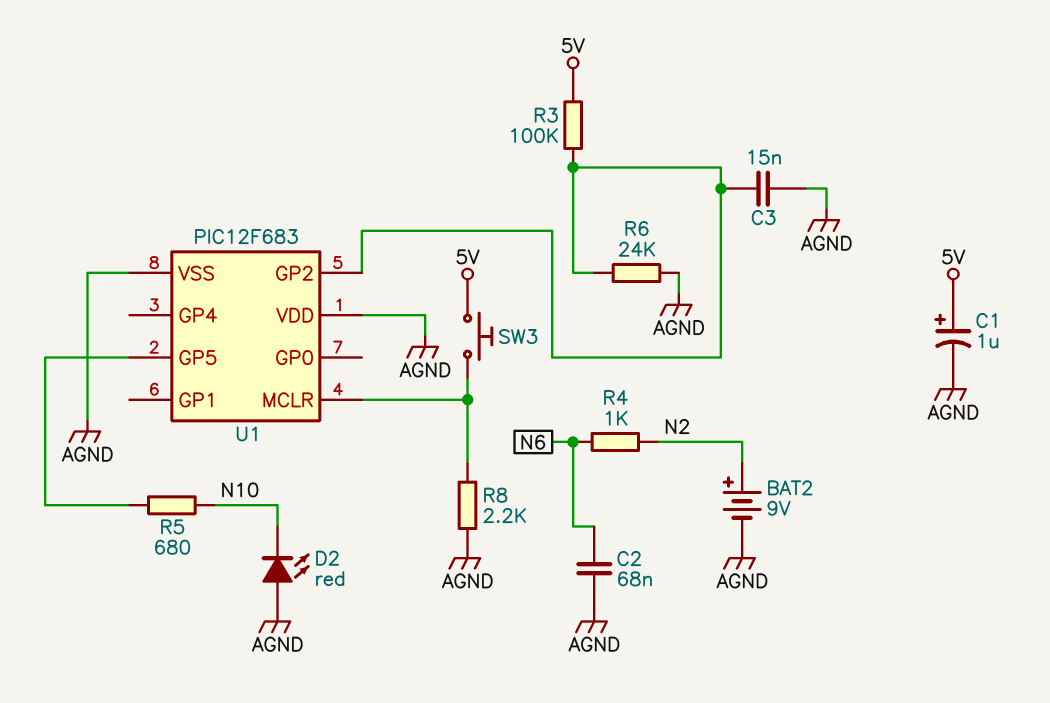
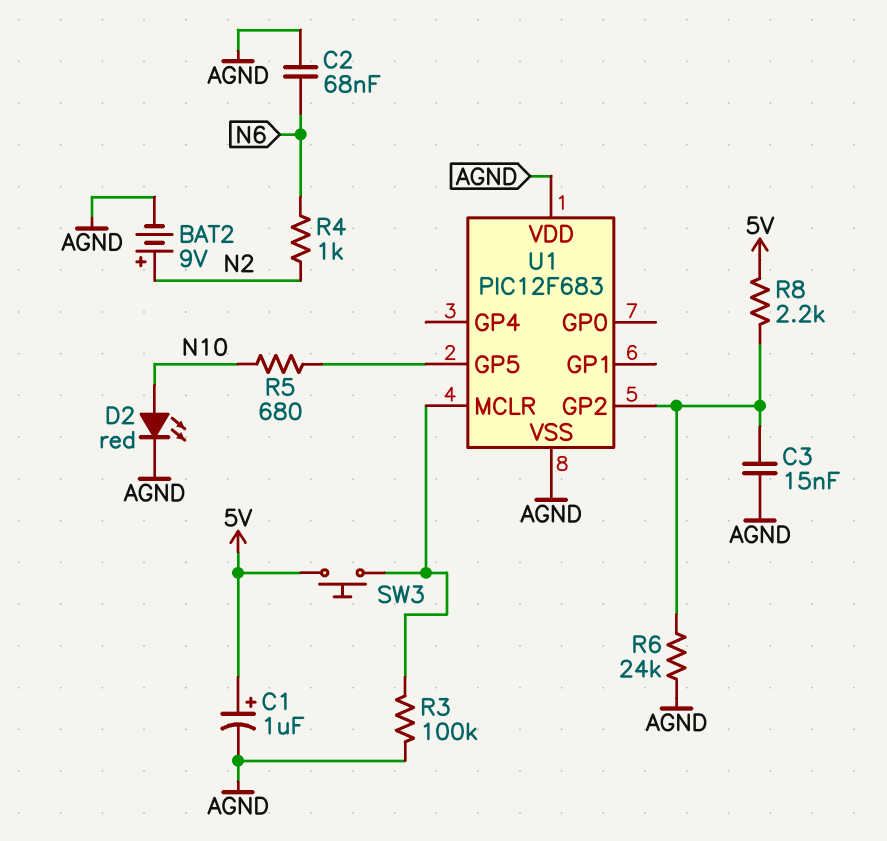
D2: LED red (A AGND, K N10) -> LED red (A N10, K AGND)
R3: 100k (5V, U1/GP2) -> 100k (AGND, U1/MCLR)
R8: 2.2k (AGND, U1/MCLR) -> 2.2k (5V, U1/GP2)

